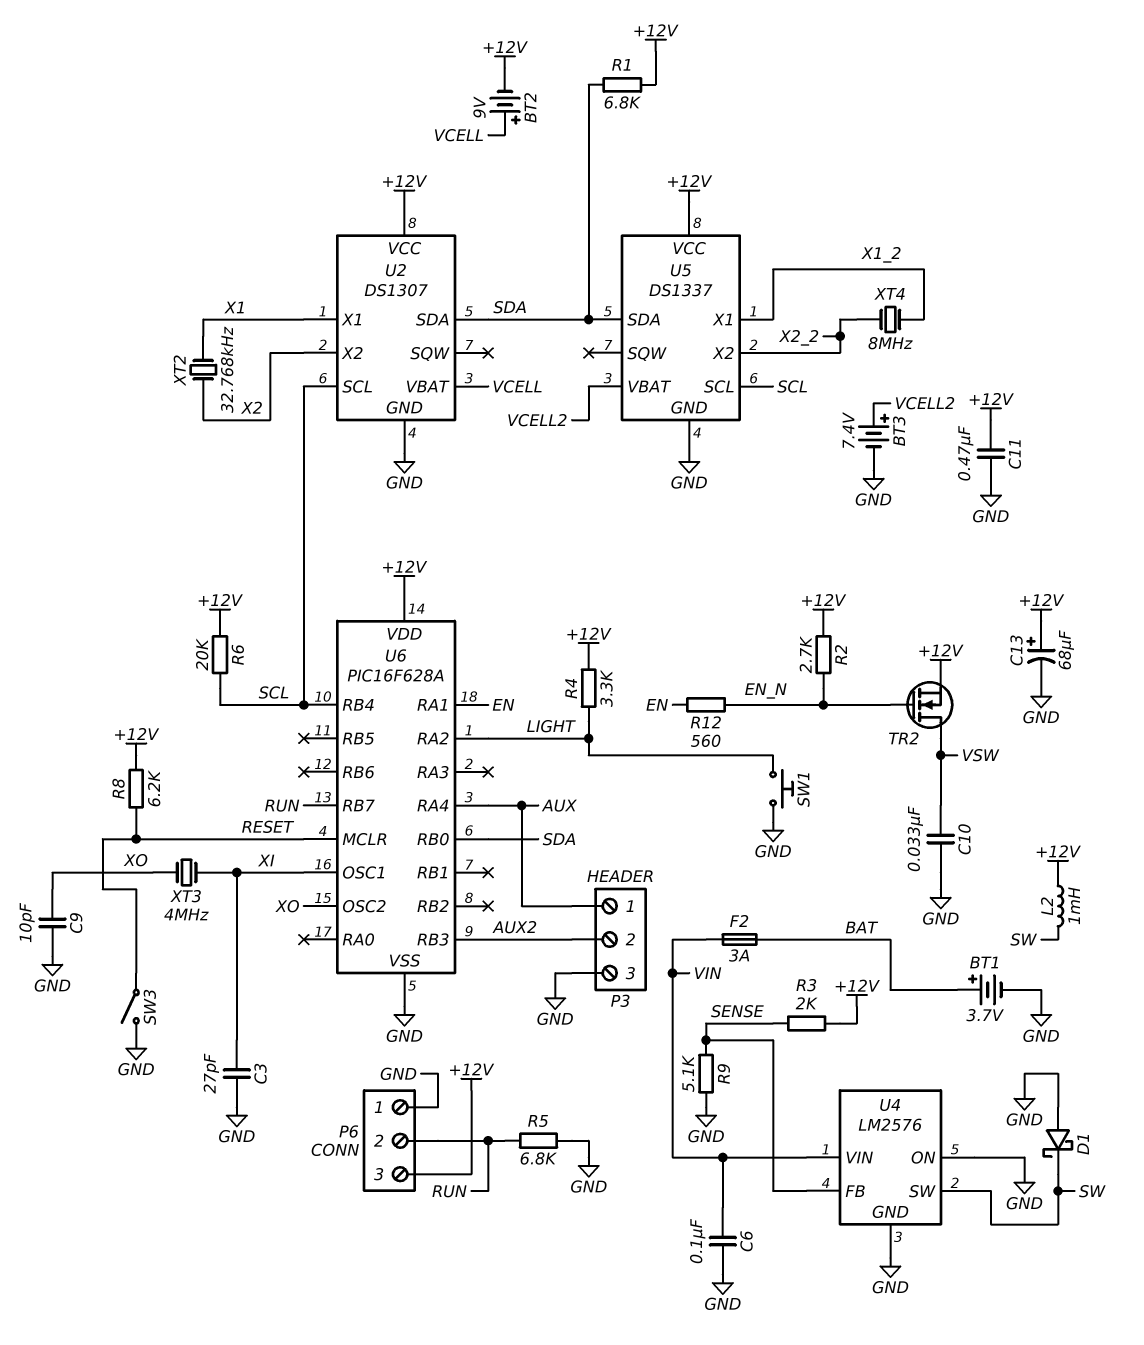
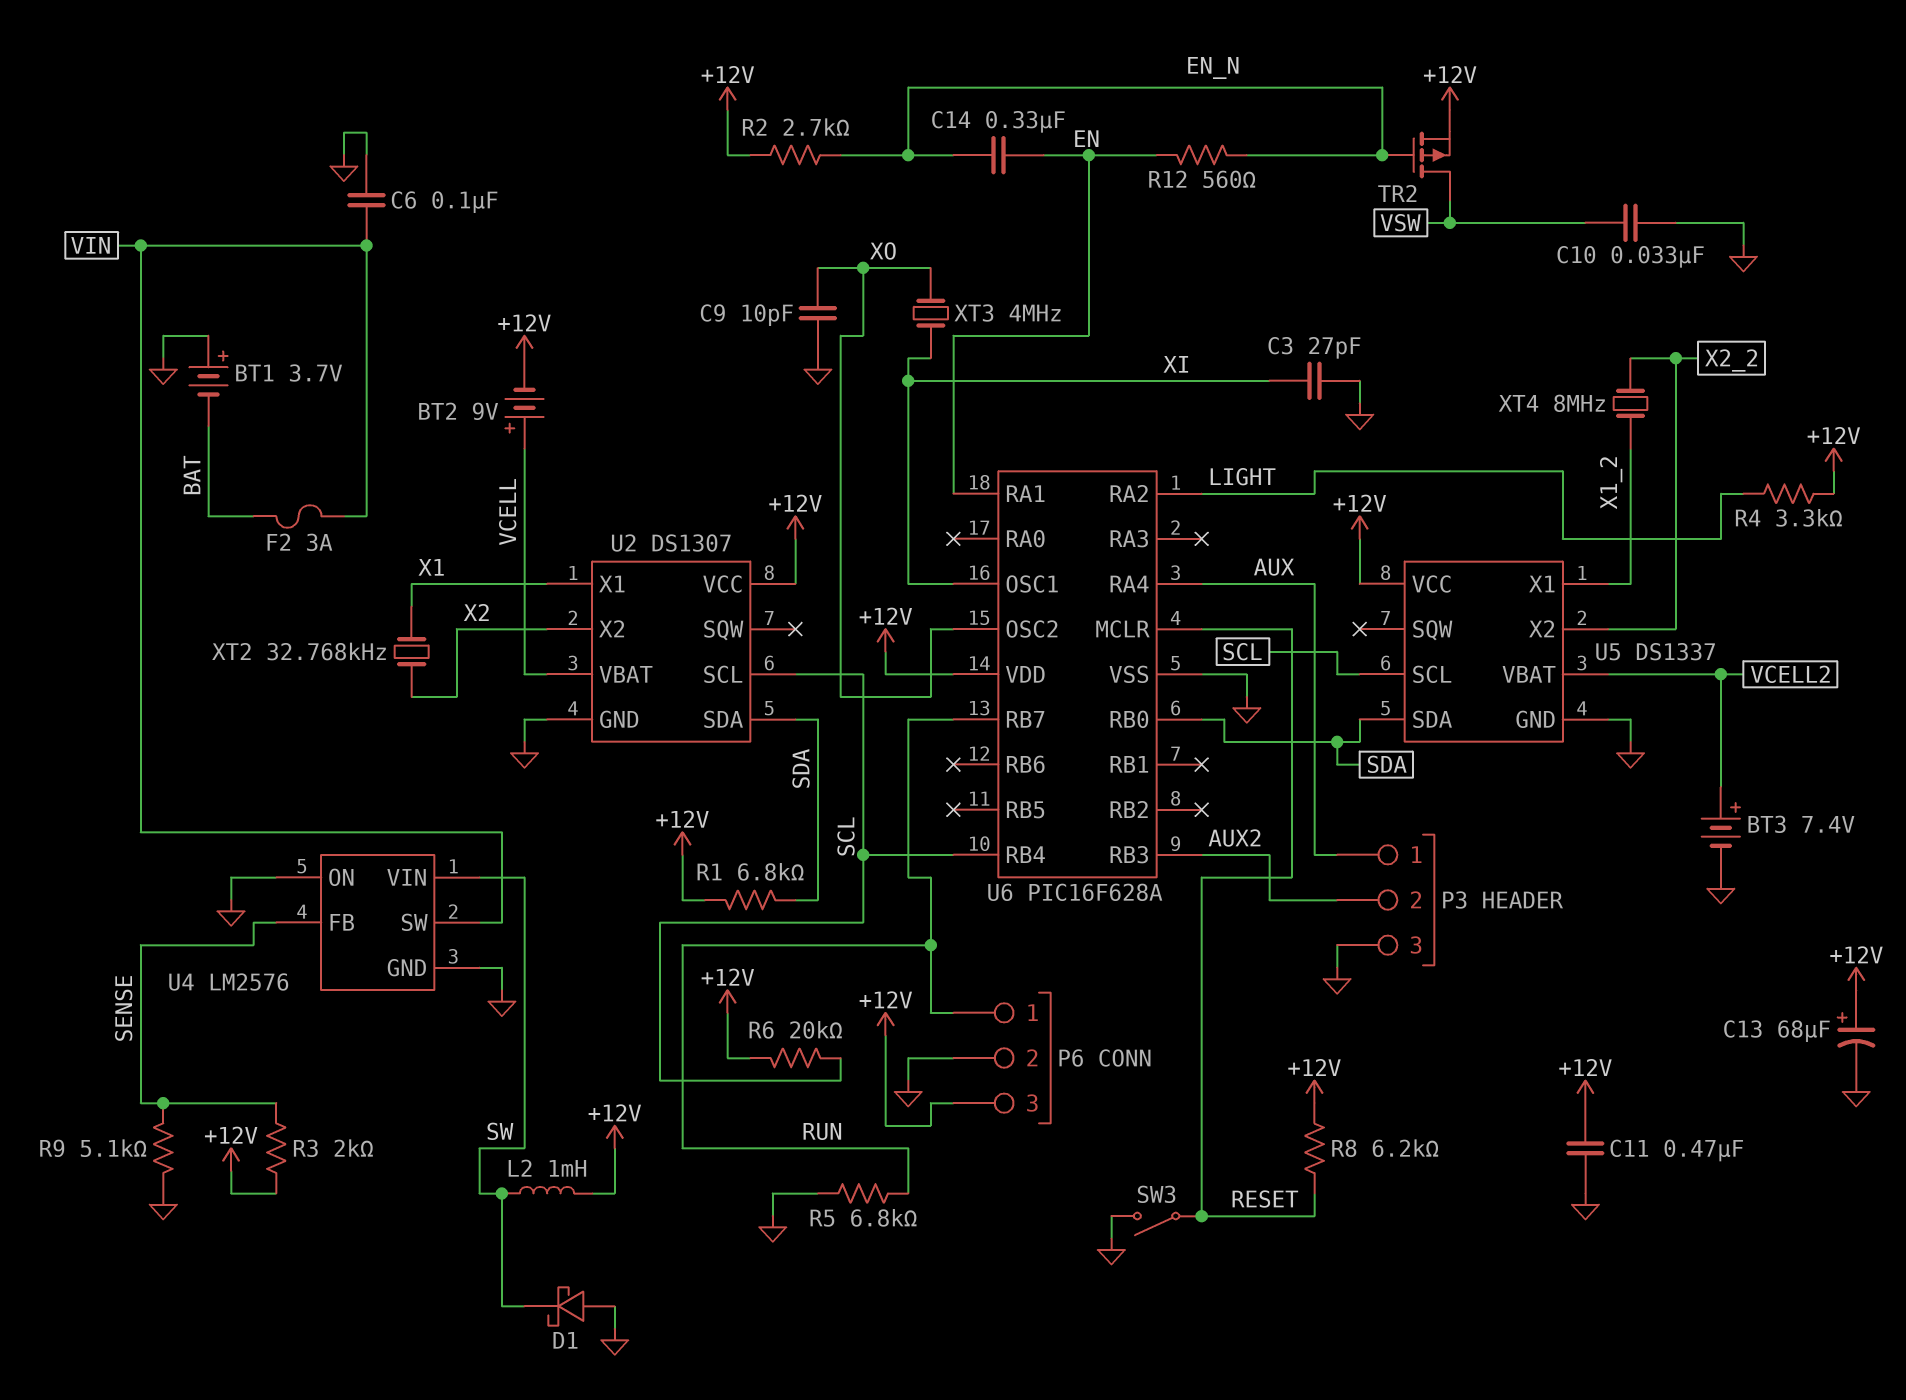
BT1: 3.7V (plus BAT, minus GND) -> 3.7V (plus GND, minus BAT)
C14: none -> 330nF (EN, EN_N)
P6 pin 1: GND -> RUN
P6 pin 2: RUN -> GND
SW1: button (GND, LIGHT) -> none
TR2: NMOS (G EN_N, D VSW, S +12V) -> PMOS (G EN_N, D VSW, S +12V)
U4 pin SW: SW -> VIN
U4 pin VIN: VIN -> SW

